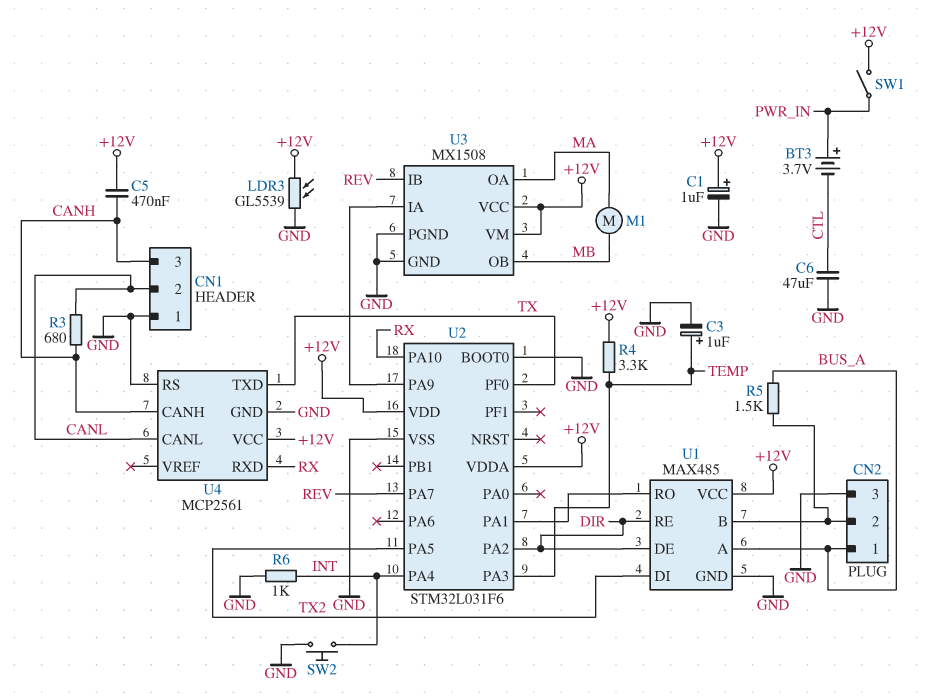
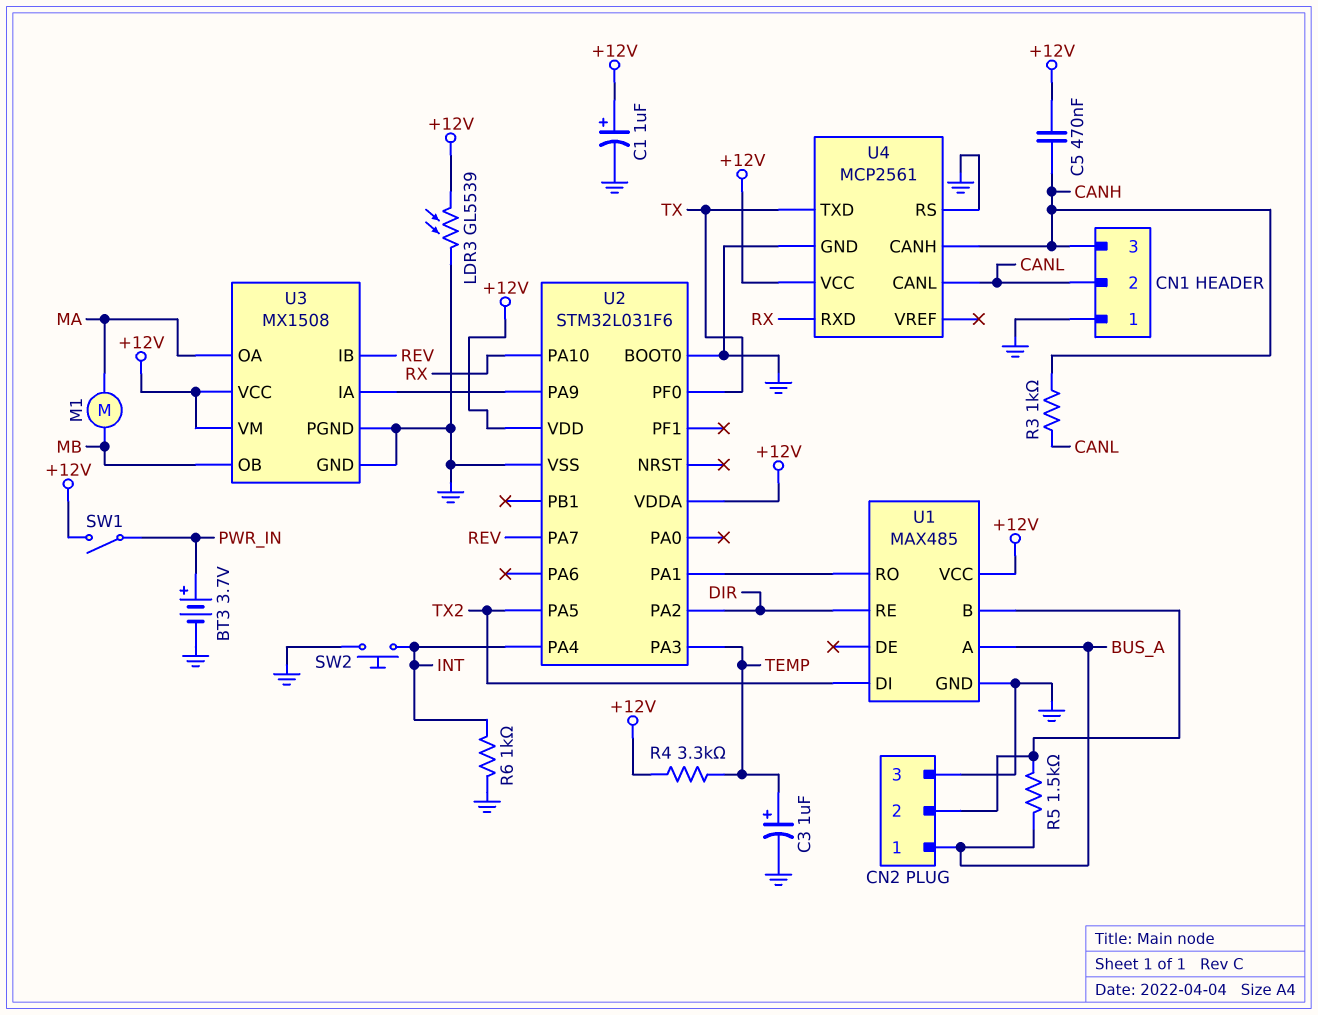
BT3: 3.7V (plus PWR_IN, minus CTL) -> 3.7V (plus PWR_IN, minus GND)
C6: 47uF (CTL, GND) -> none
R3: 680 (CANH, CANL) -> 1k (CANH, CANL)
U1 pin DE: DIR -> none

